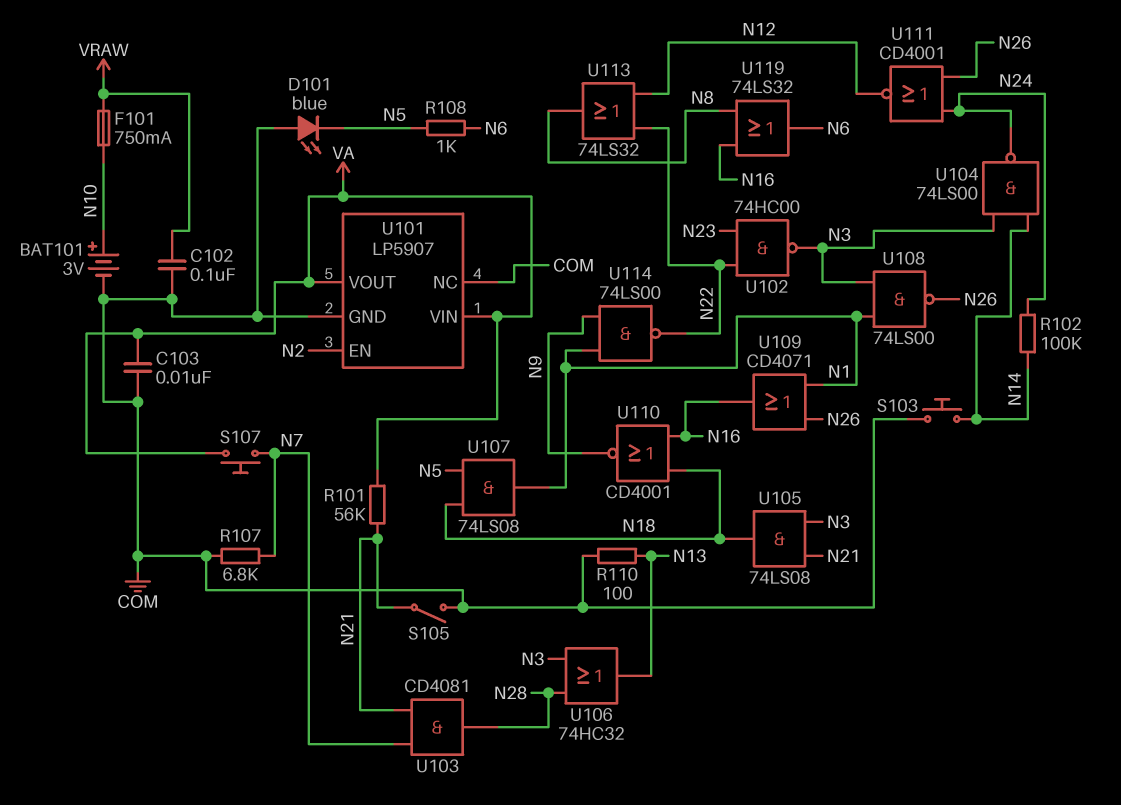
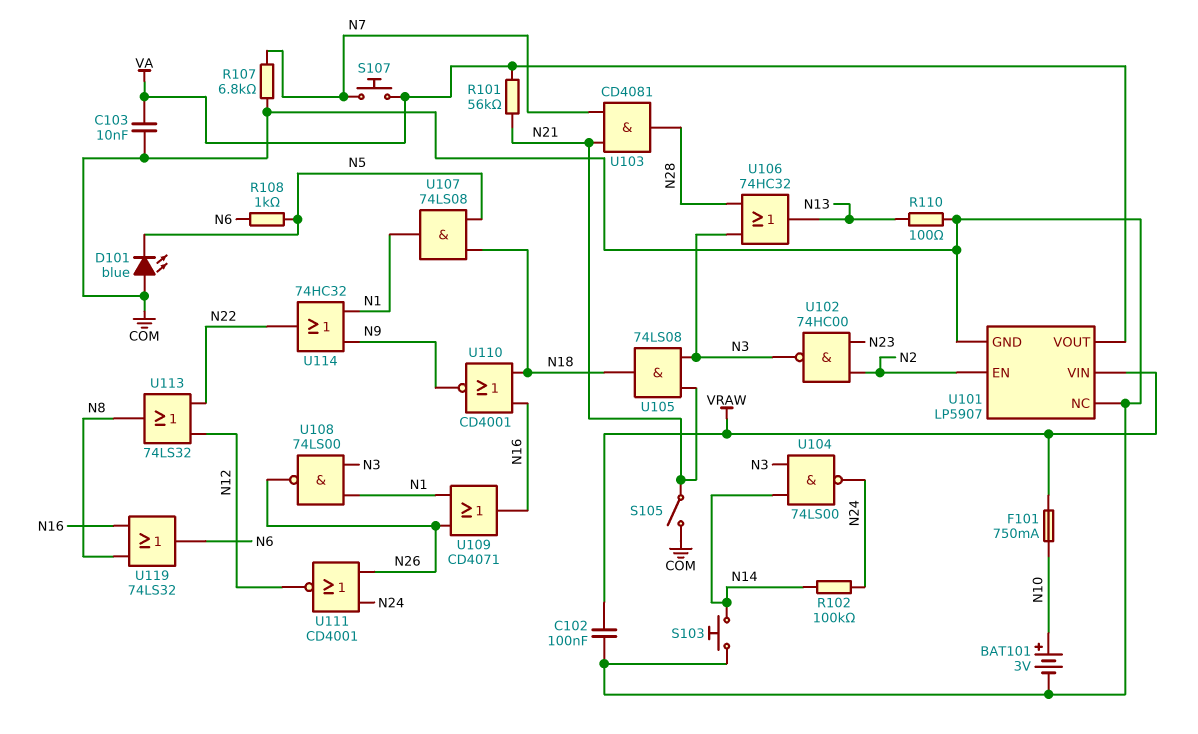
U101 pin VIN: VA -> VRAW
U102: NAND 74HC00 (in N22, in N23, out N3) -> NAND 74HC00 (in N2, in N23, out N3)
U114: NAND 74LS00 (in N1, in N9, out N22) -> OR 74HC32 (in N1, in N9, out N22)

